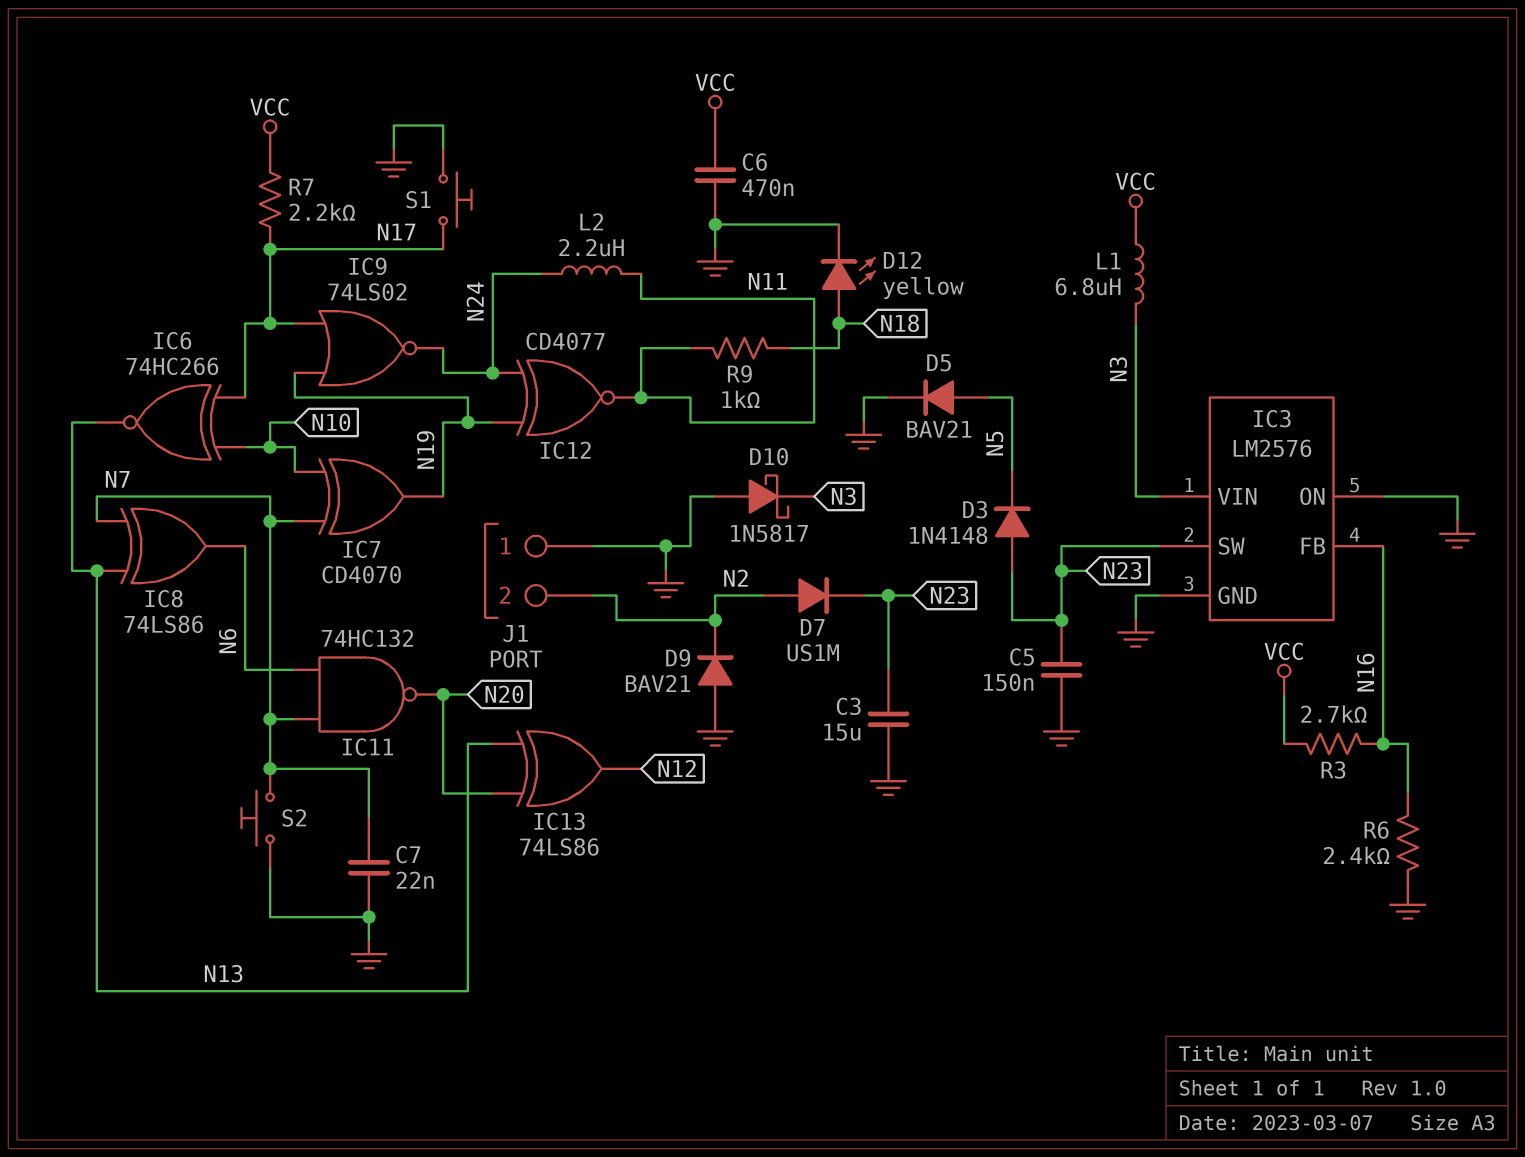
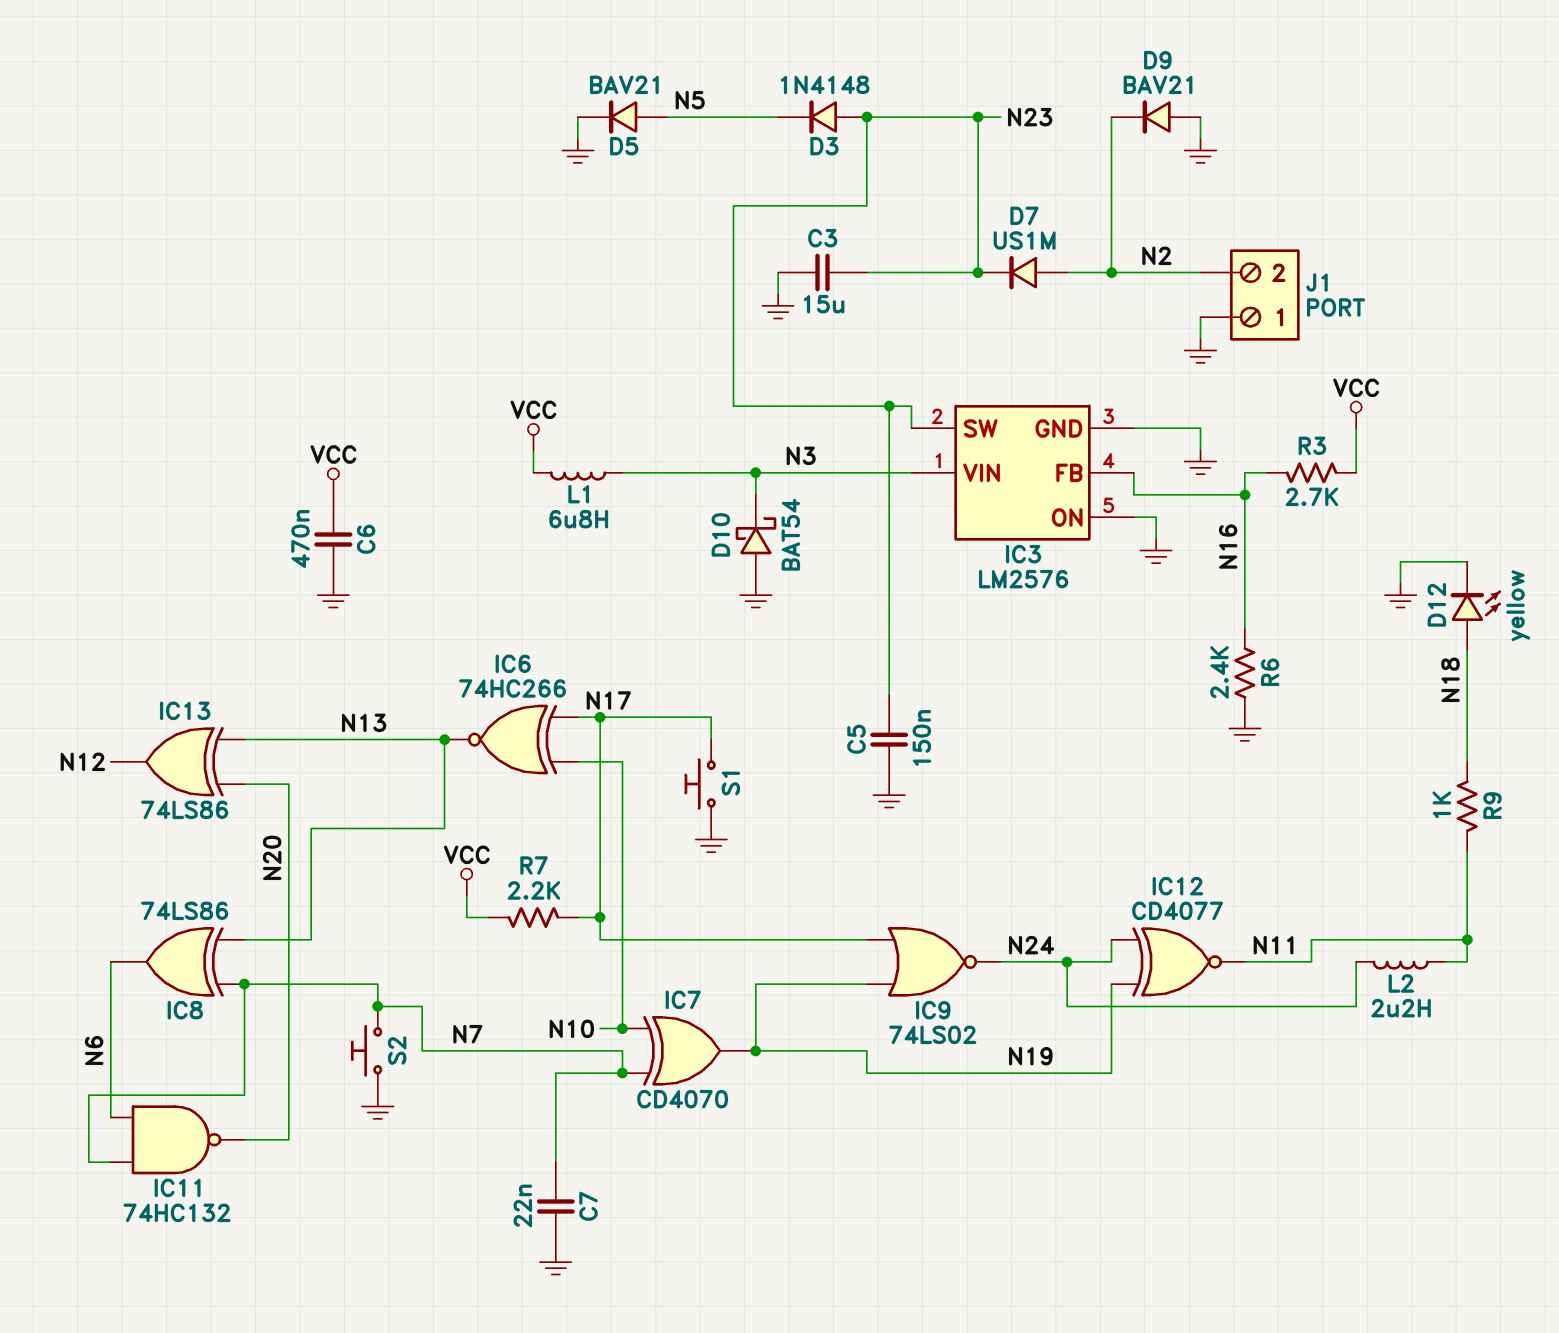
D10: schottky 1N5817 (A GND, K N3) -> schottky BAT54 (A GND, K N3)

